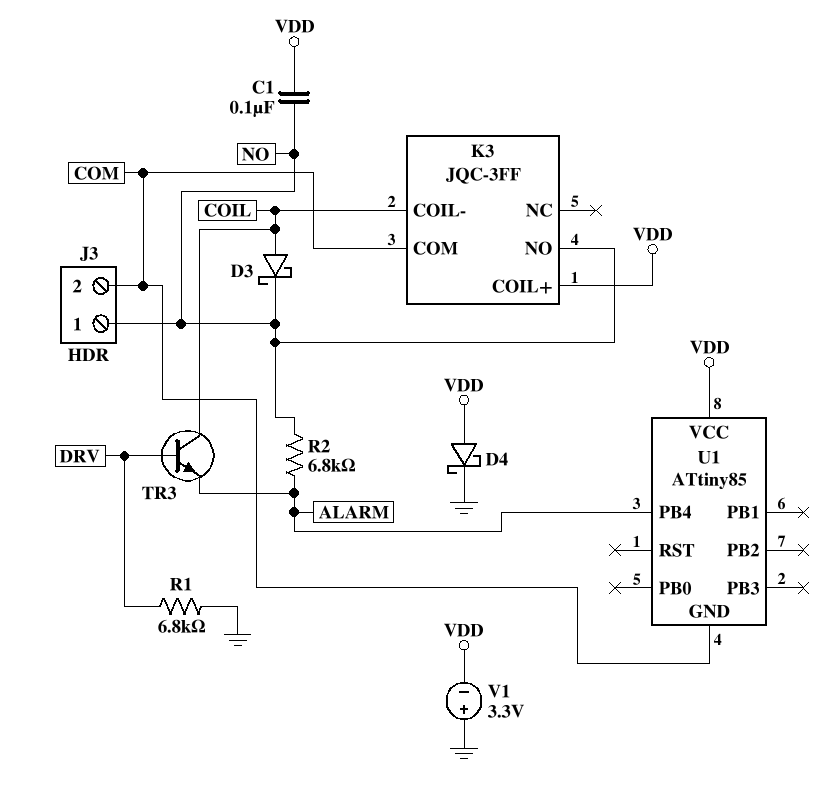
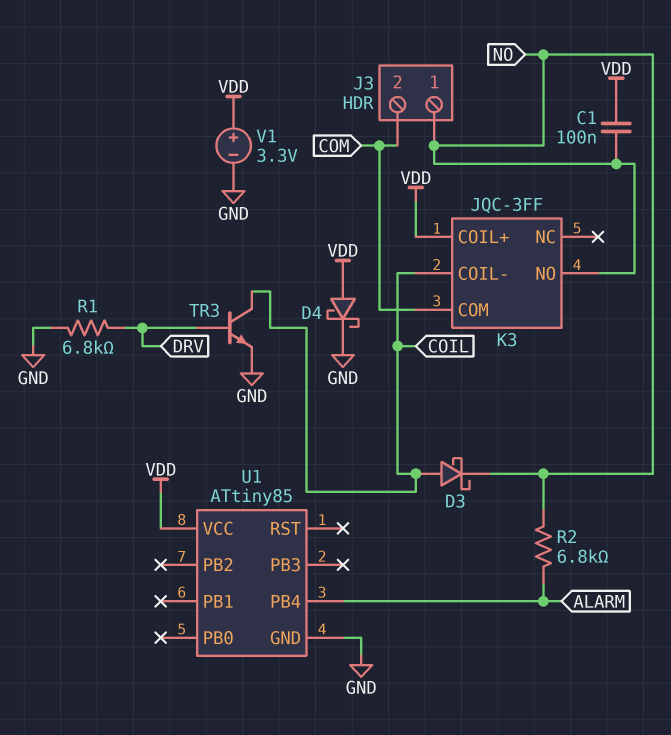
TR3: NPN (B DRV, C COIL, E ALARM) -> NPN (B DRV, C COIL, E GND)
U1 pin GND: COM -> GND
V1: 3.3V (plus GND, minus VDD) -> 3.3V (plus VDD, minus GND)

